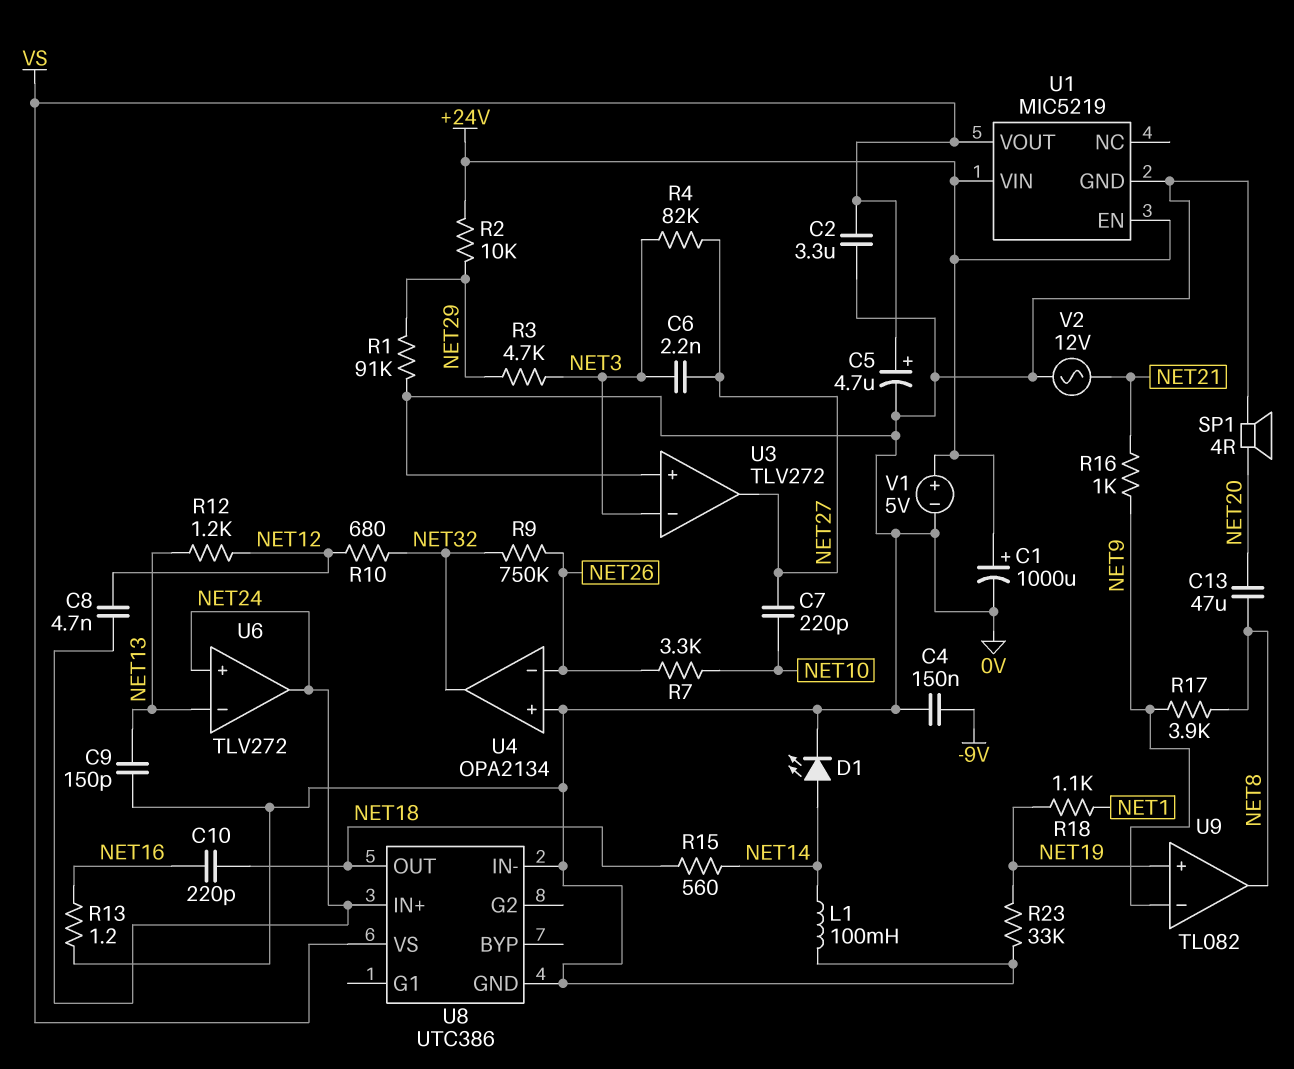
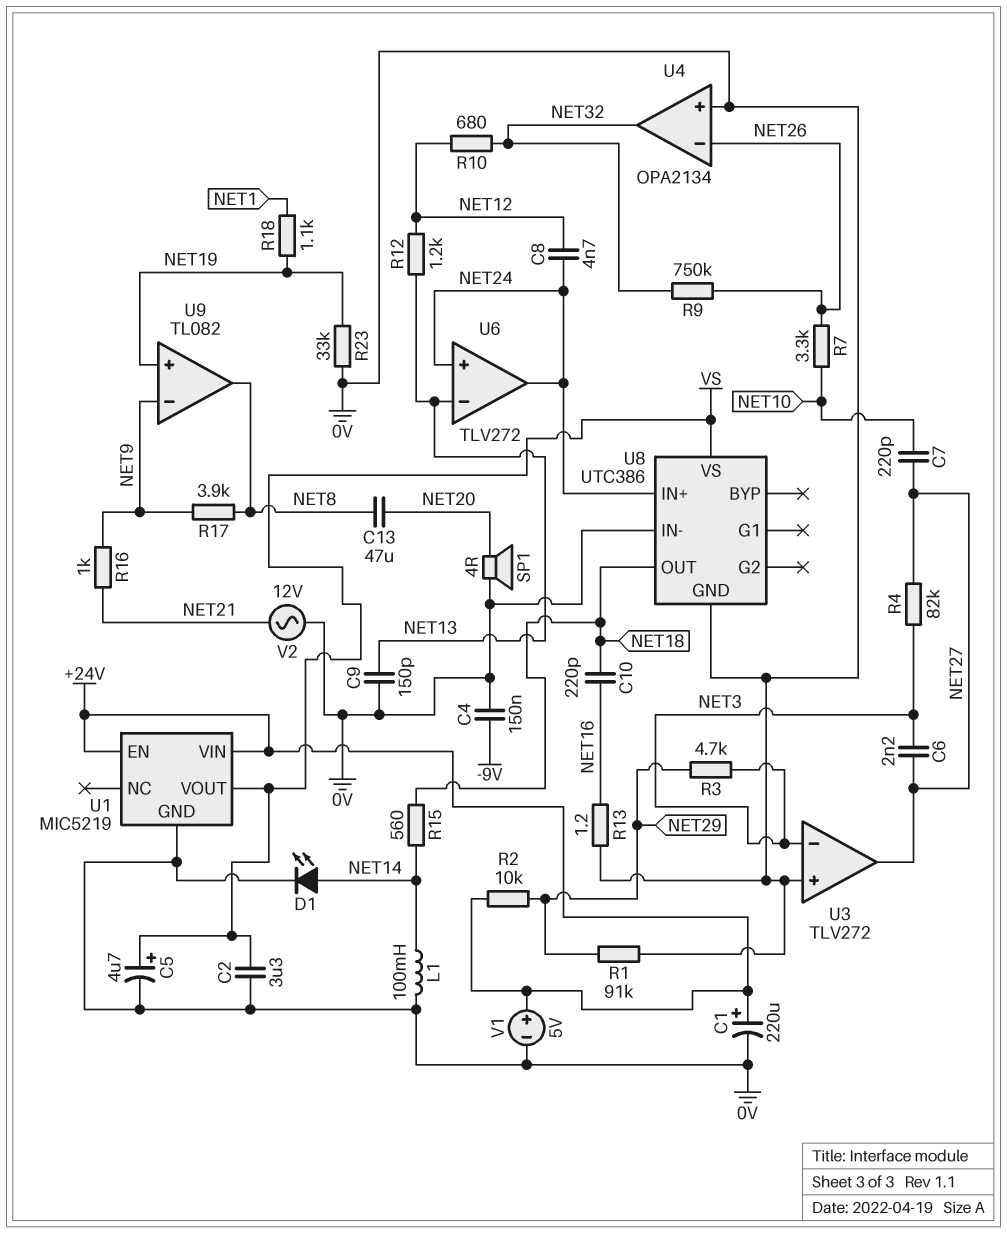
C1: 1000uF (plus +24V, minus 0V) -> 220uF (plus +24V, minus 0V)

